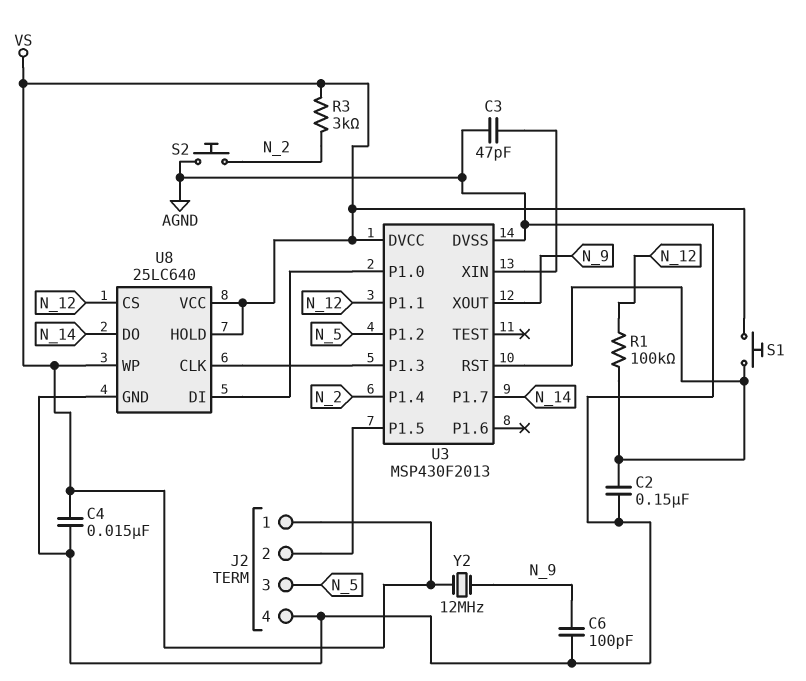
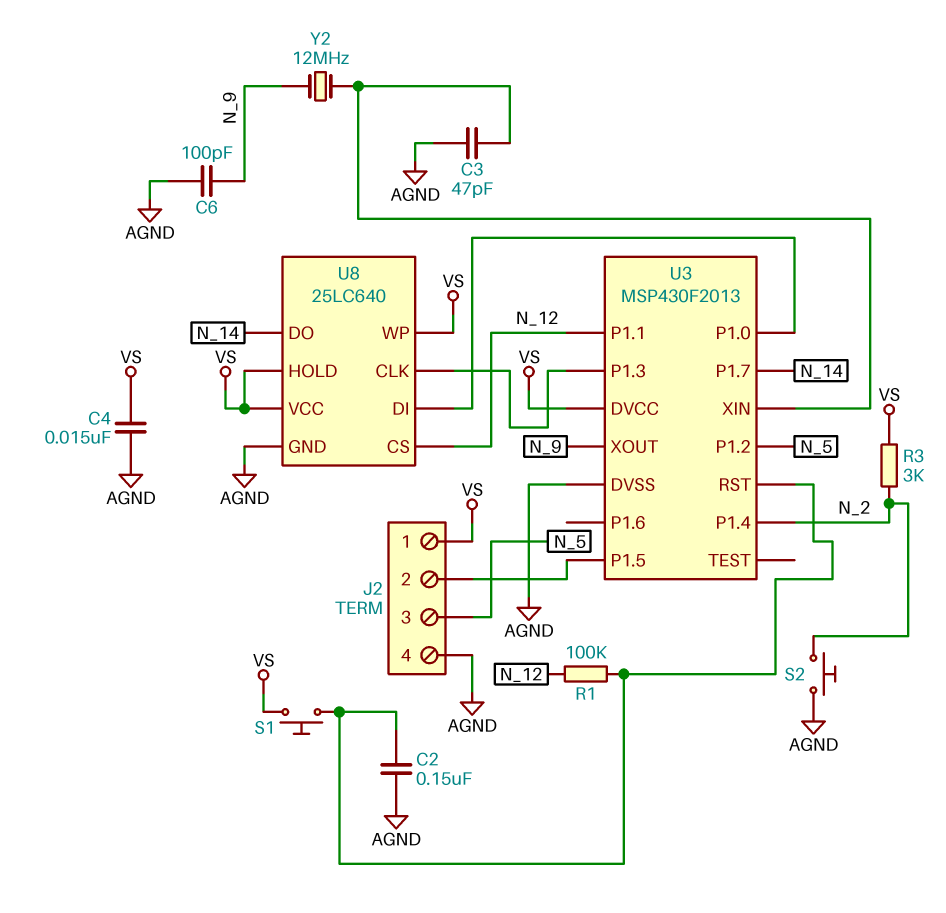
Y2: 12MHz (N_9, VS) -> 12MHz (N_9, U3/XIN)

